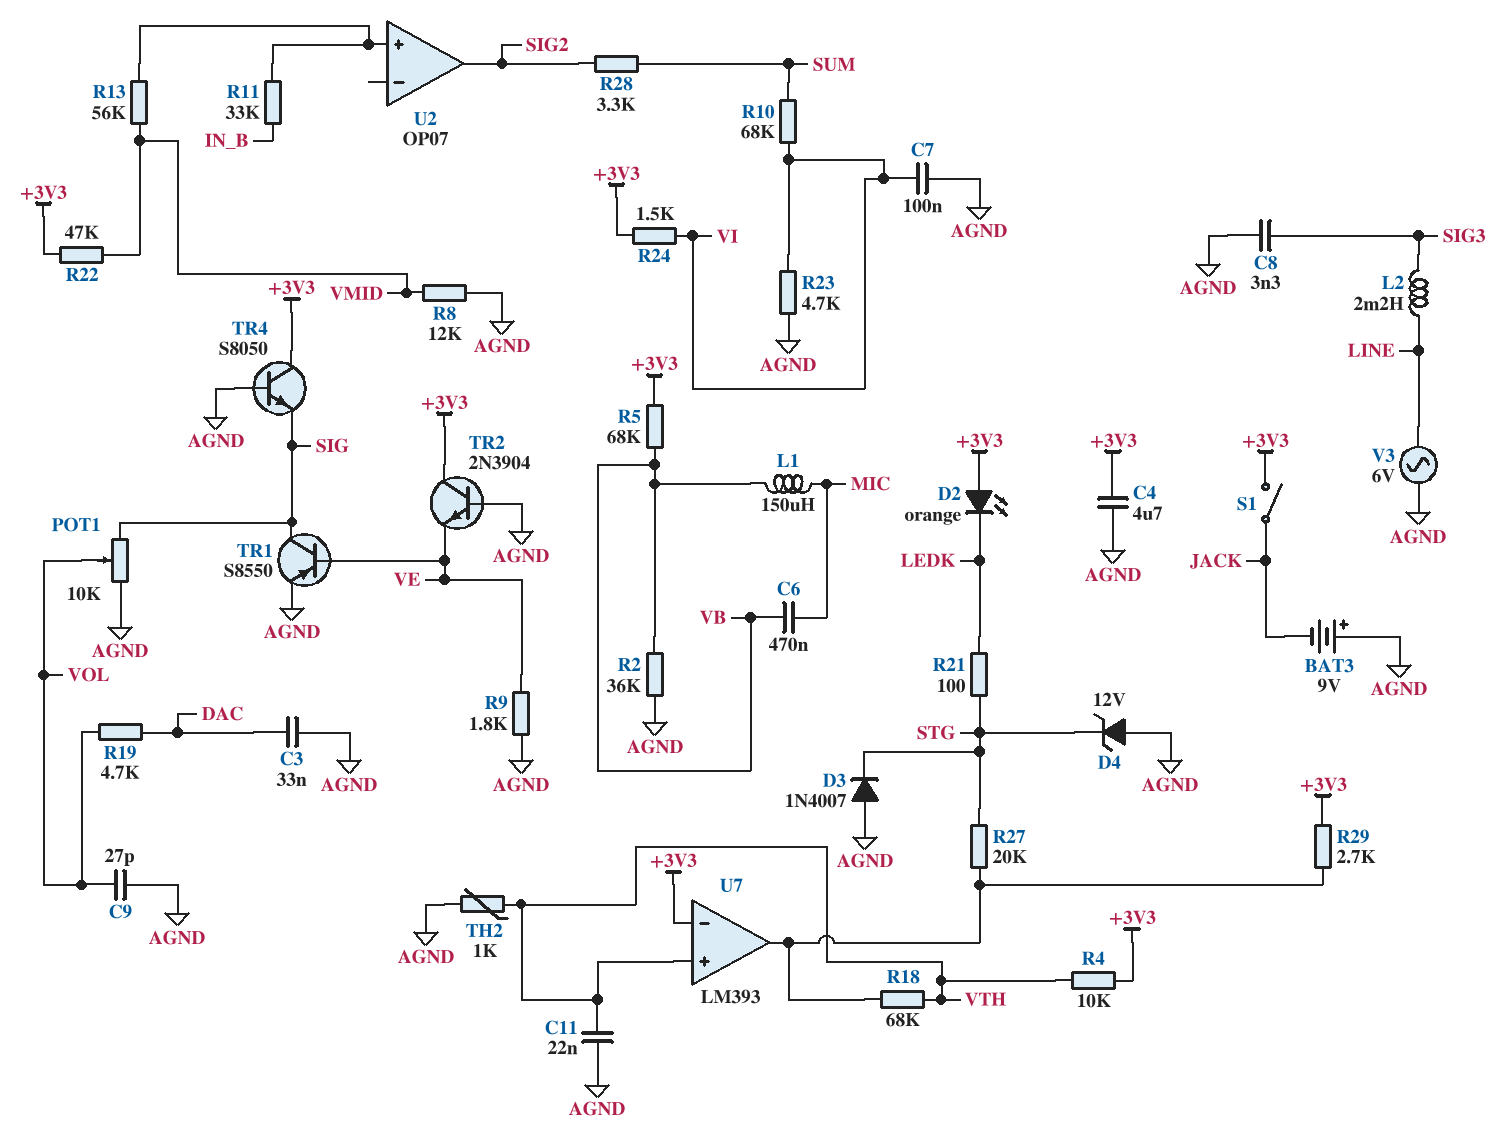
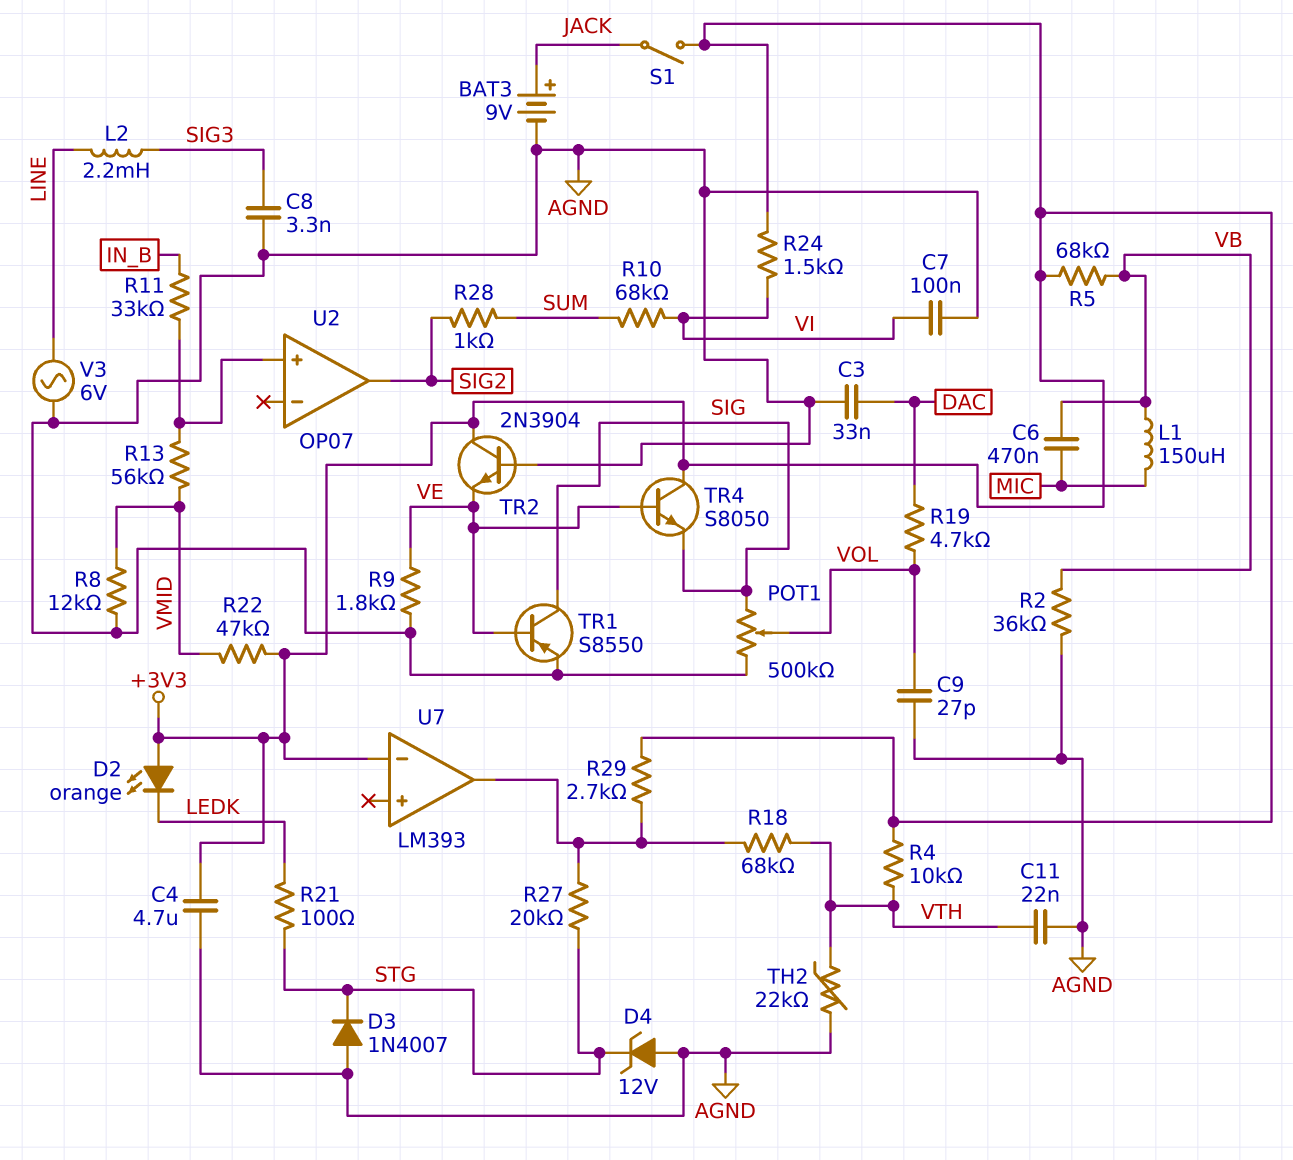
BAT3: 9V (plus AGND, minus JACK) -> 9V (plus JACK, minus AGND)
POT1: 10k (AGND, SIG, wiper VOL) -> 500k (AGND, SIG, wiper VOL)
R23: 4.7k (AGND, VI) -> none
R28: 3.3k (SIG2, SUM) -> 1k (SIG2, SUM)
TH2: 1k (AGND, VTH) -> 22k (AGND, VTH)
TR4: NPN S8050 (B AGND, C +3V3, E SIG) -> NPN S8050 (B VE, C +3V3, E SIG)
U7 pin in+: VTH -> none

